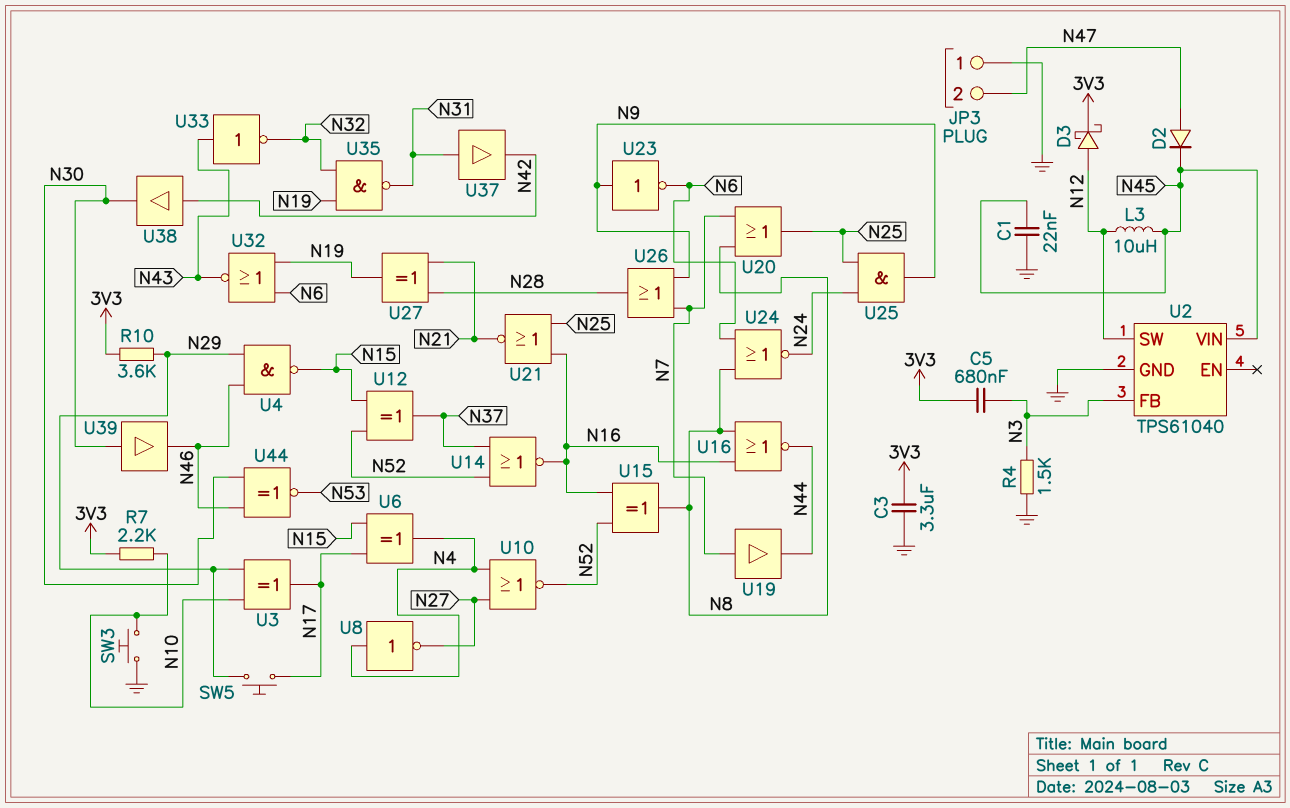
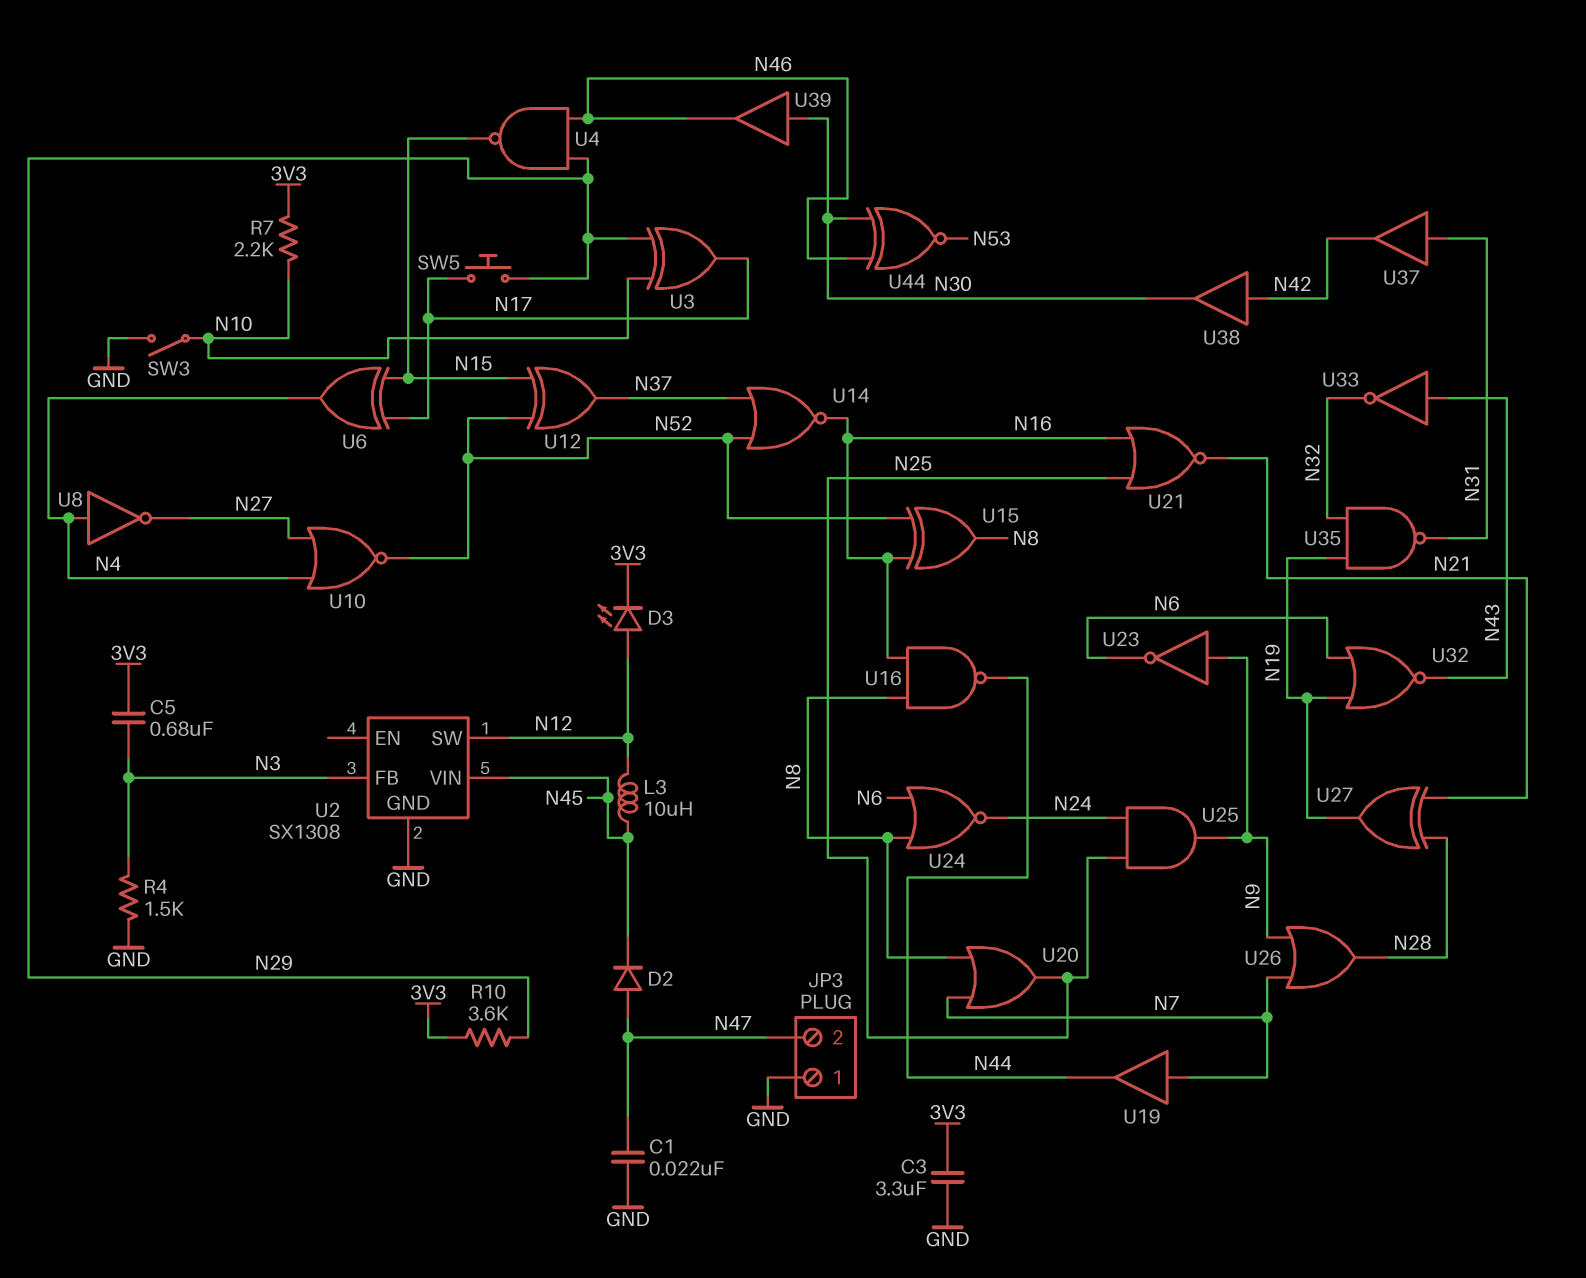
C1: 22nF (GND, N45) -> 22nF (GND, N47)
D3: schottky (A N12, K 3V3) -> LED (A N12, K 3V3)
SW3: button (GND, N10) -> switch (GND, N10)
U2: TPS61040 -> SX1308
U16: NOR (in N8, in N16, out N44) -> NAND (in N8, in N16, out N44)

